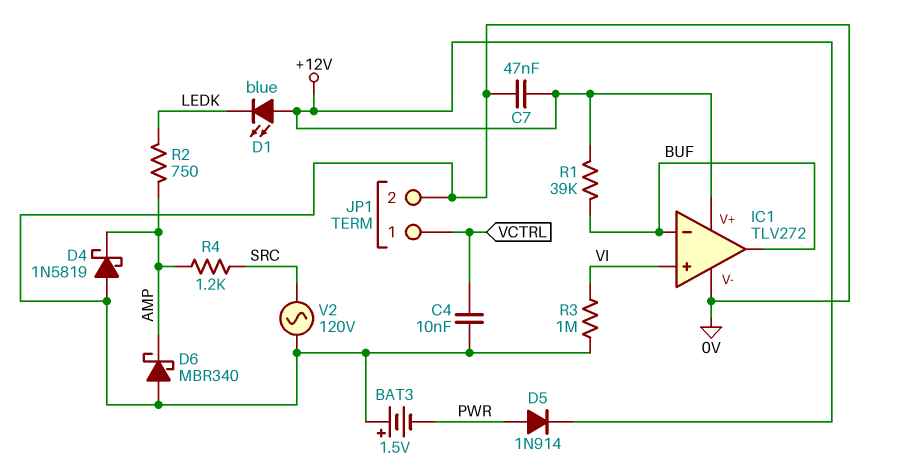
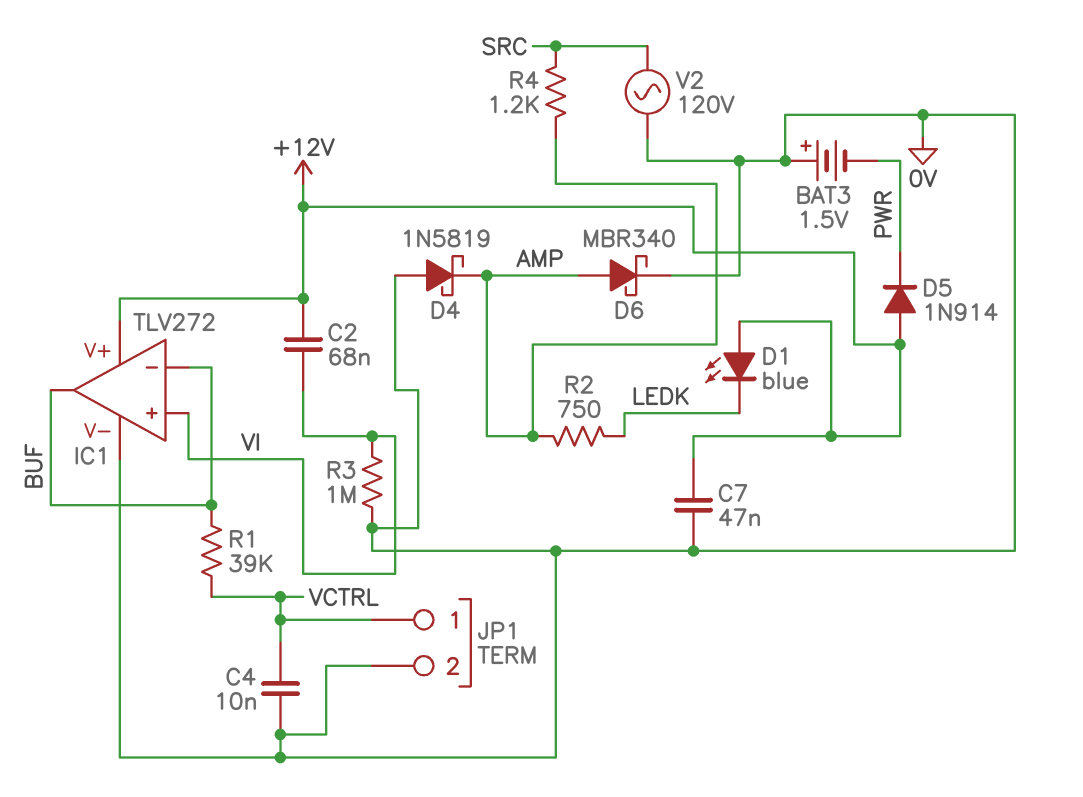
C2: none -> 68nF (+12V, VI)
D5: diode 1N914 (A PWR, K +12V) -> diode 1N914 (A +12V, K PWR)
D6: schottky MBR340 (A 0V, K AMP) -> schottky MBR340 (A AMP, K 0V)
R1: 39k (+12V, BUF) -> 39k (BUF, VCTRL)

